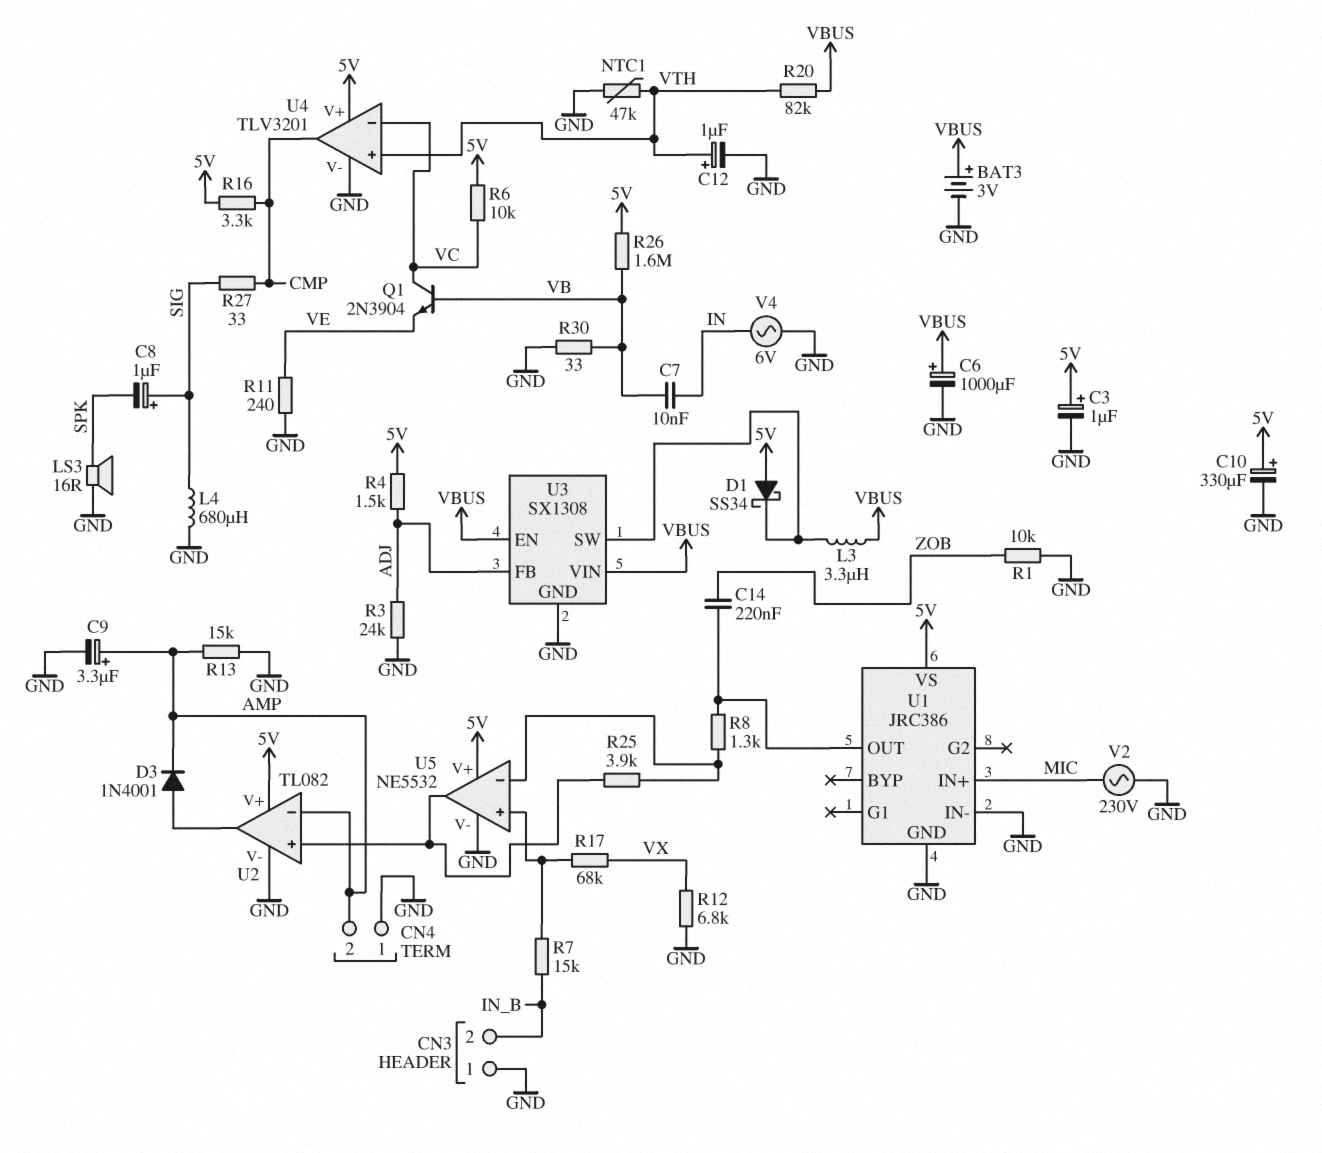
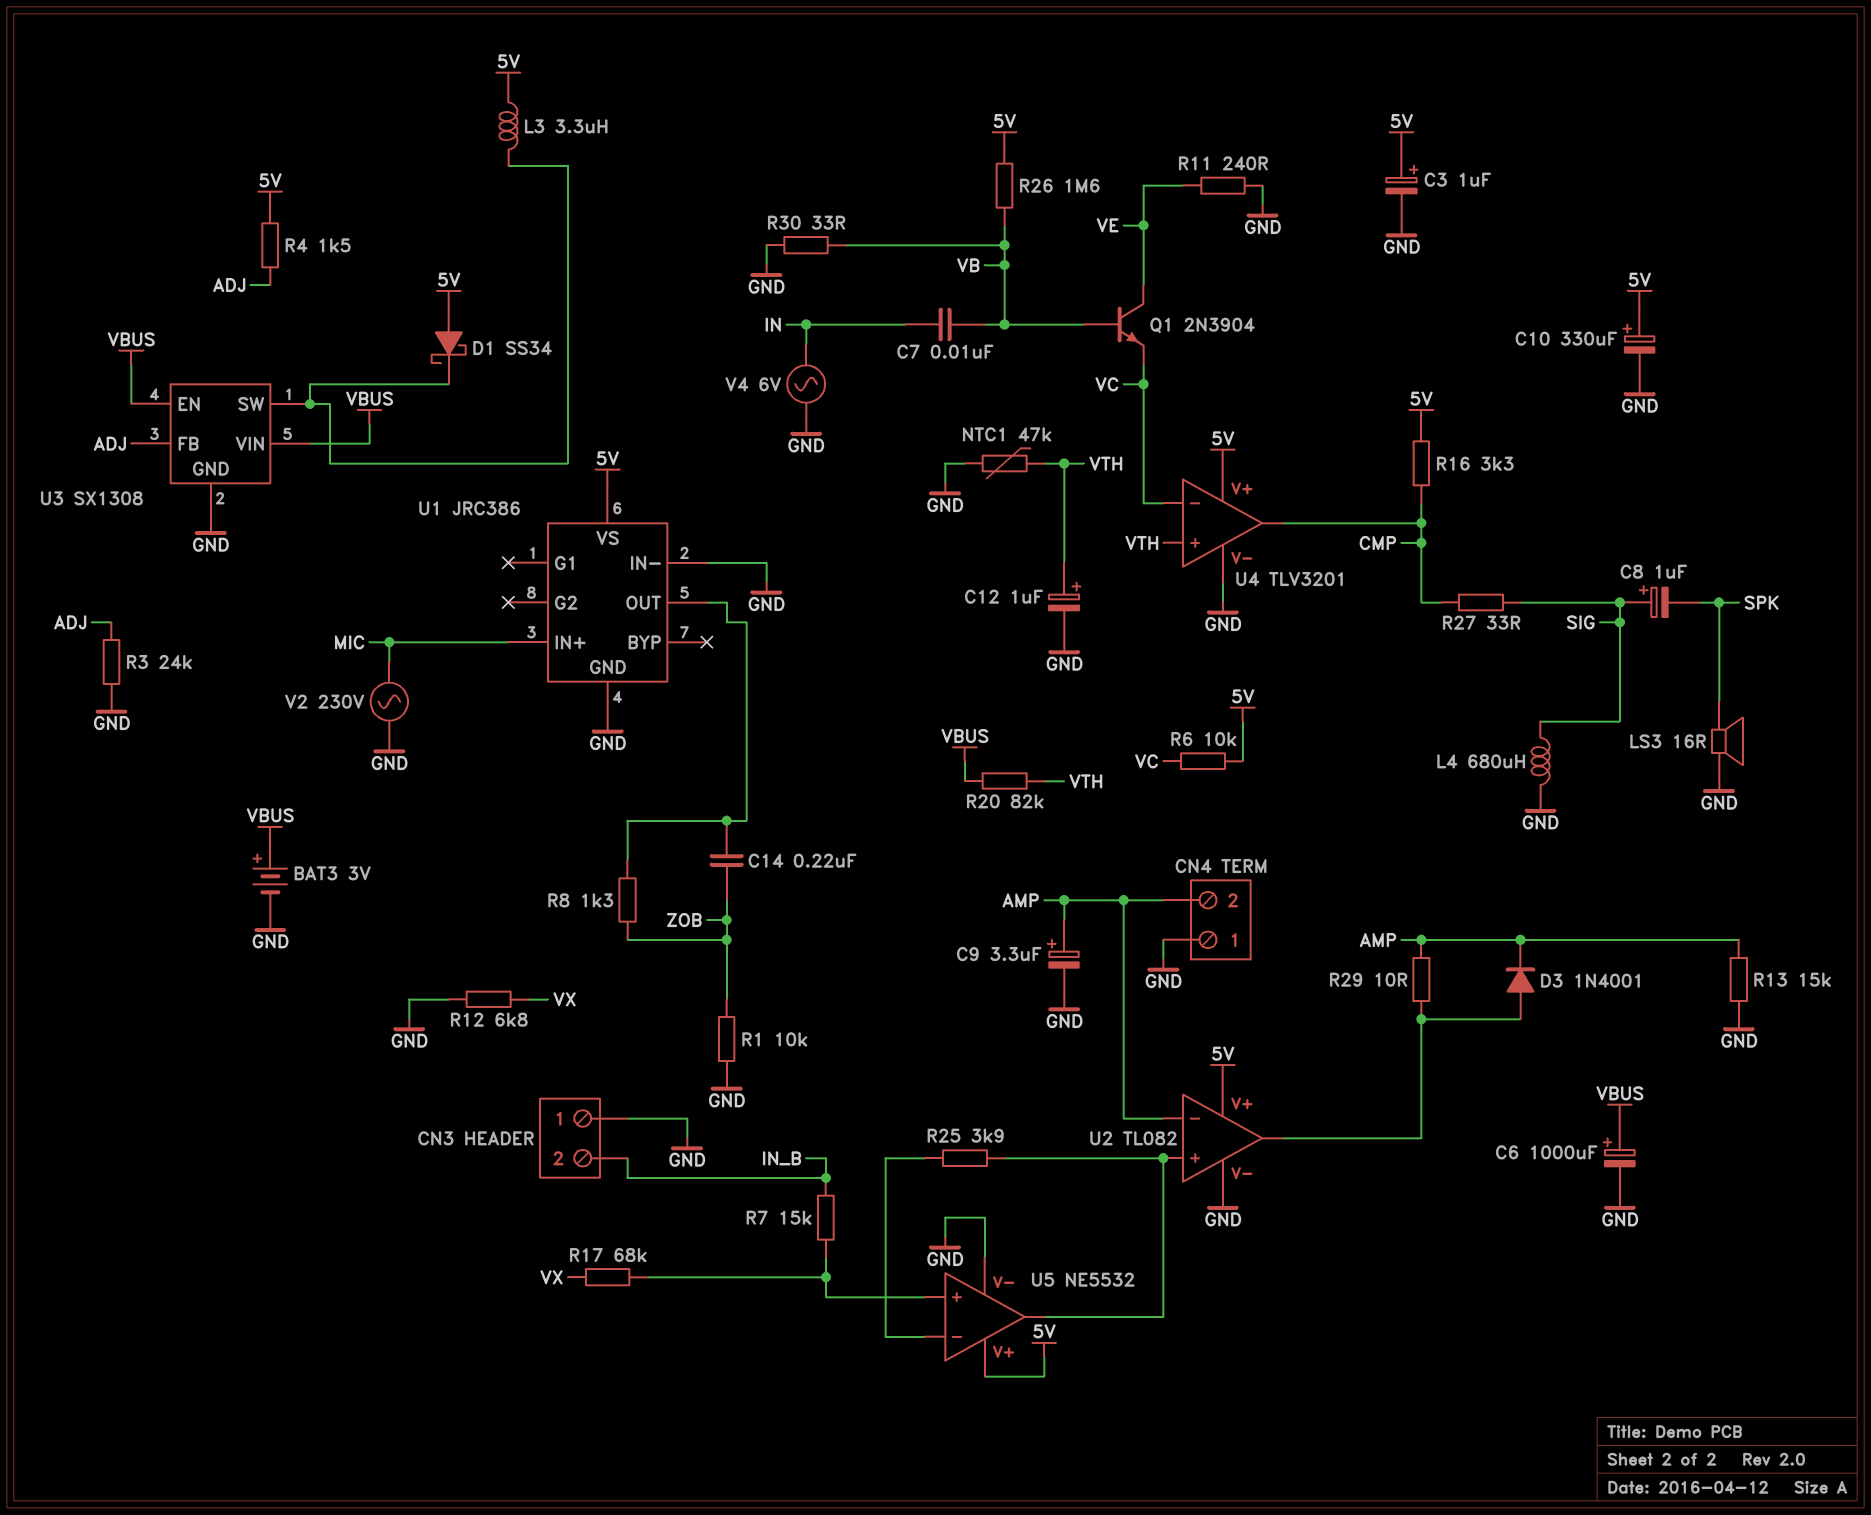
L3: 3.3uH (U3/SW, VBUS) -> 3.3uH (5V, U3/SW)
Q1: NPN 2N3904 (B VB, C VC, E VE) -> NPN 2N3904 (B VB, C VE, E VC)
R8: 1.3k (U1/OUT, U5/in-) -> 1.3k (U1/OUT, ZOB)
R29: none -> 10 (AMP, U2/out)

